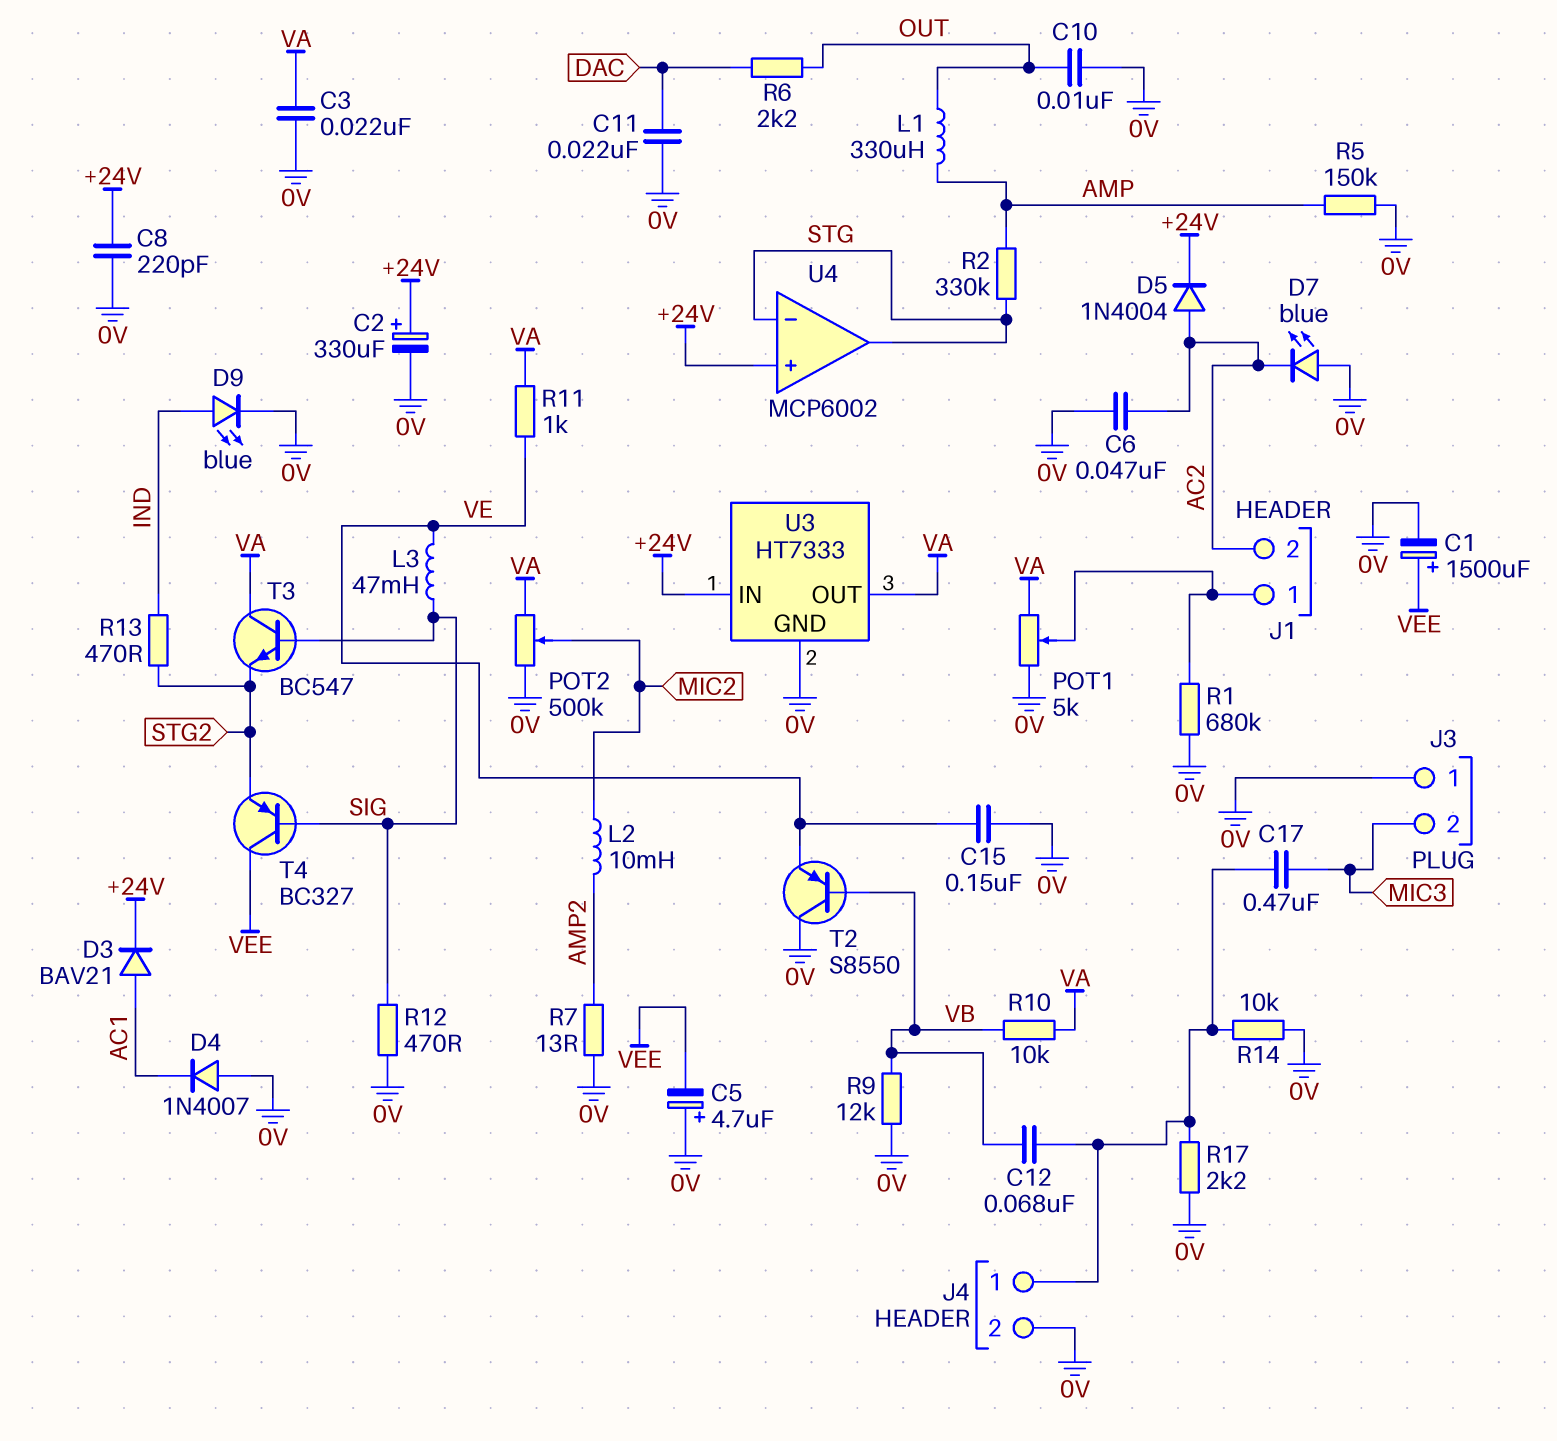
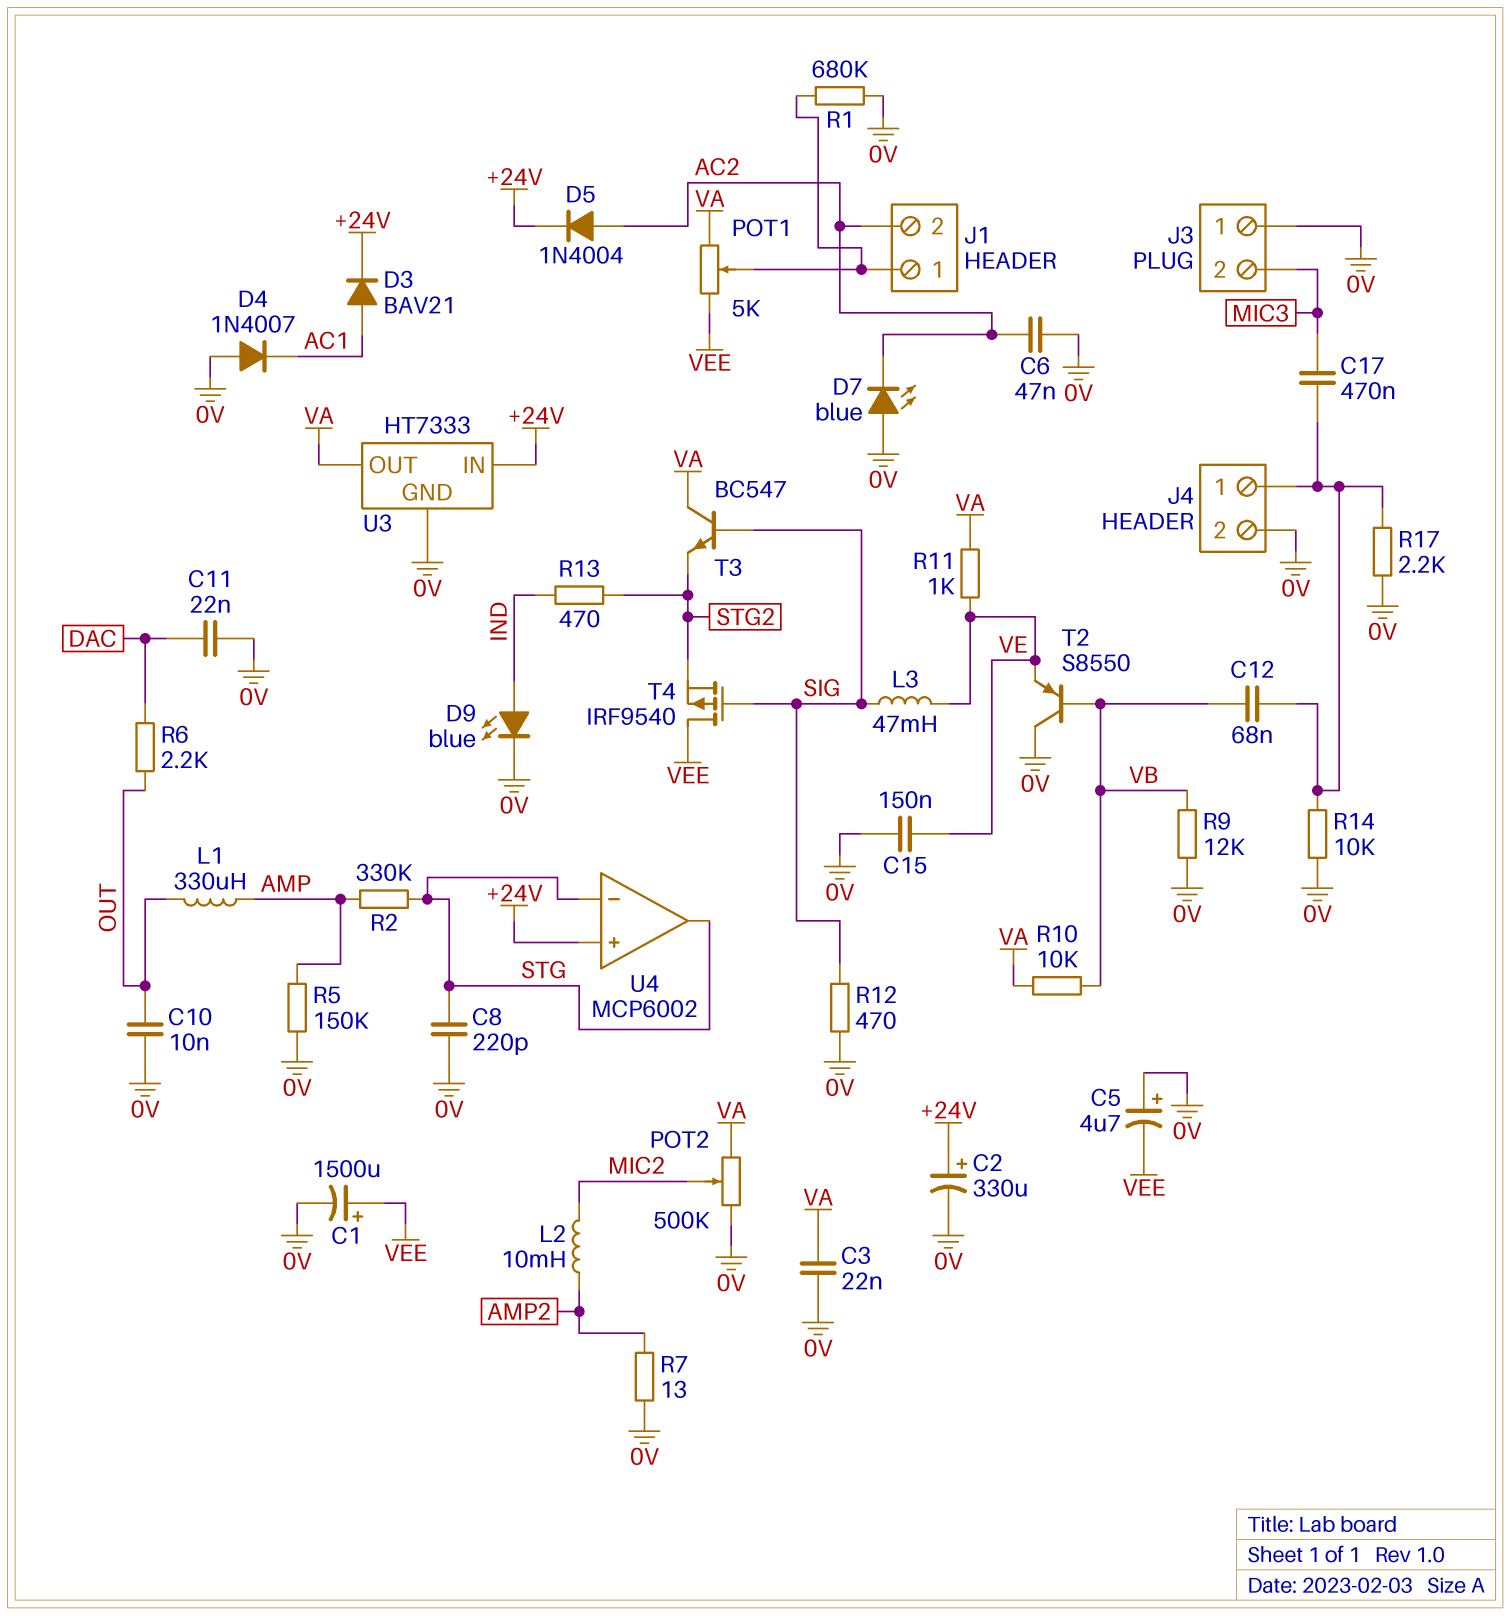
C8: 220pF (+24V, 0V) -> 220pF (0V, STG)
POT1: 5k (0V, VA, wiper J1/1) -> 5k (VA, VEE, wiper J1/1)
T4: PNP BC327 (B SIG, C VEE, E STG2) -> PMOS IRF9540 (G SIG, D VEE, S STG2)

